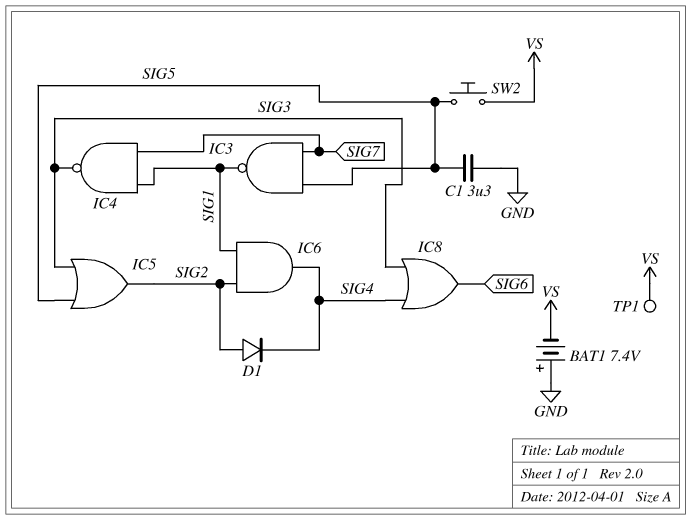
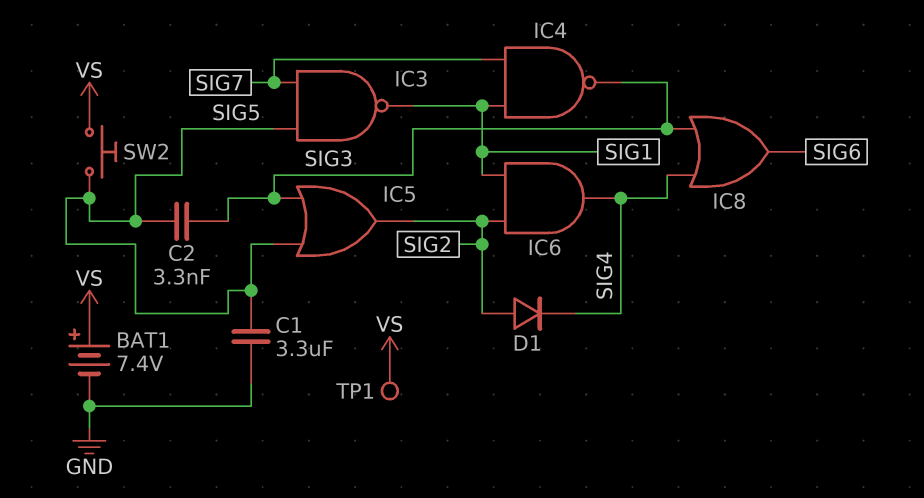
BAT1: 7.4V (plus GND, minus VS) -> 7.4V (plus VS, minus GND)
C2: none -> 3.3nF (SIG3, SIG5)

